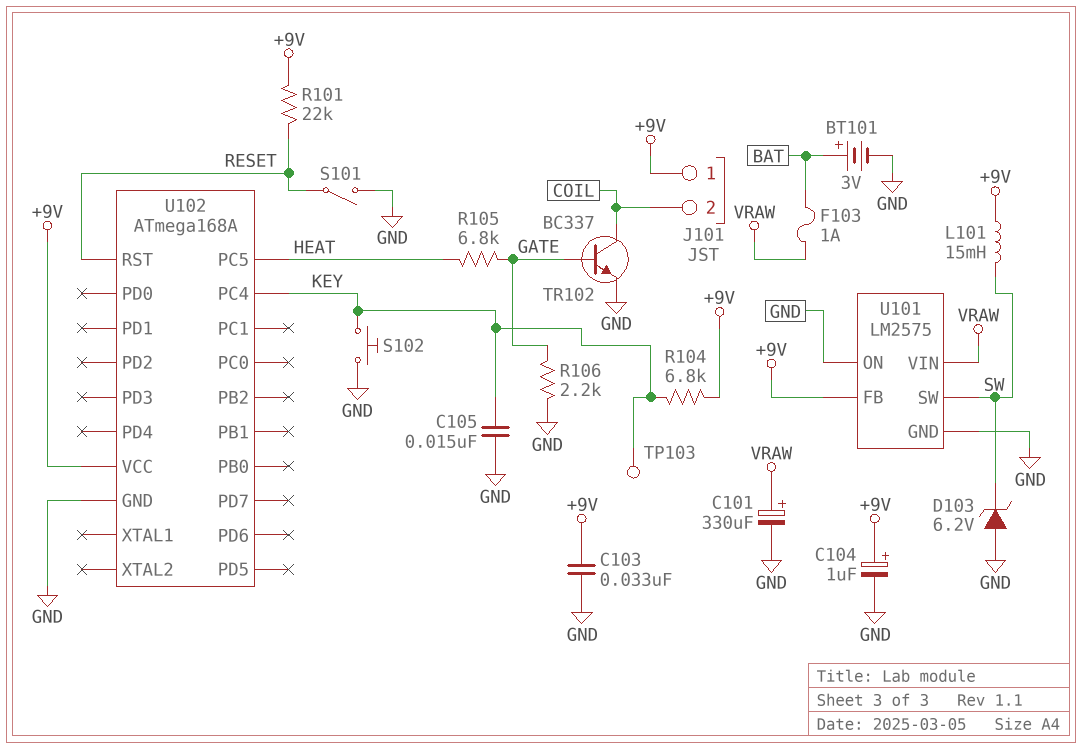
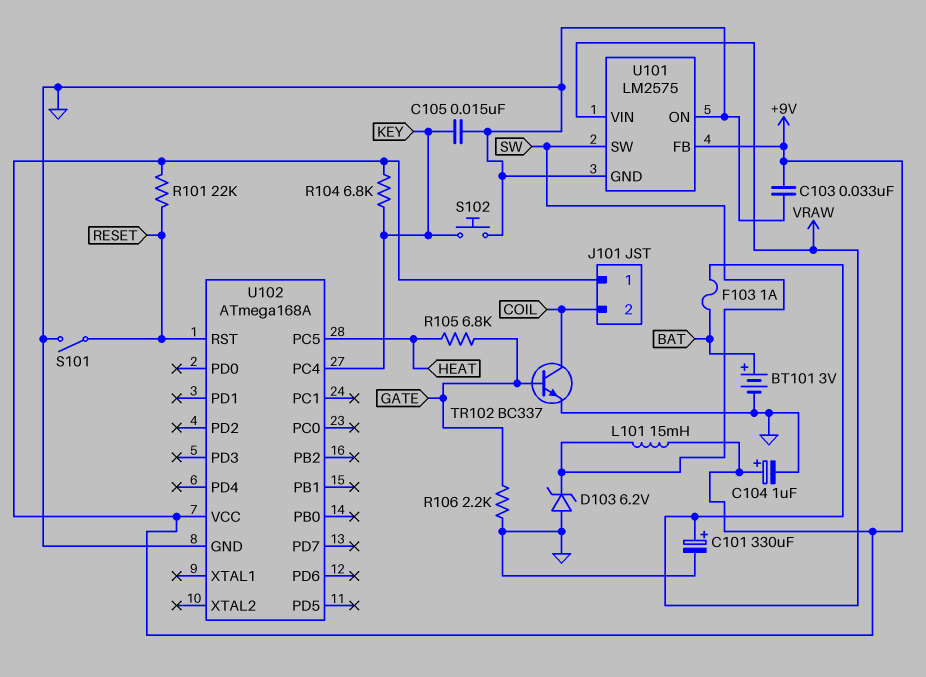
TP103: test point (KEY) -> none

